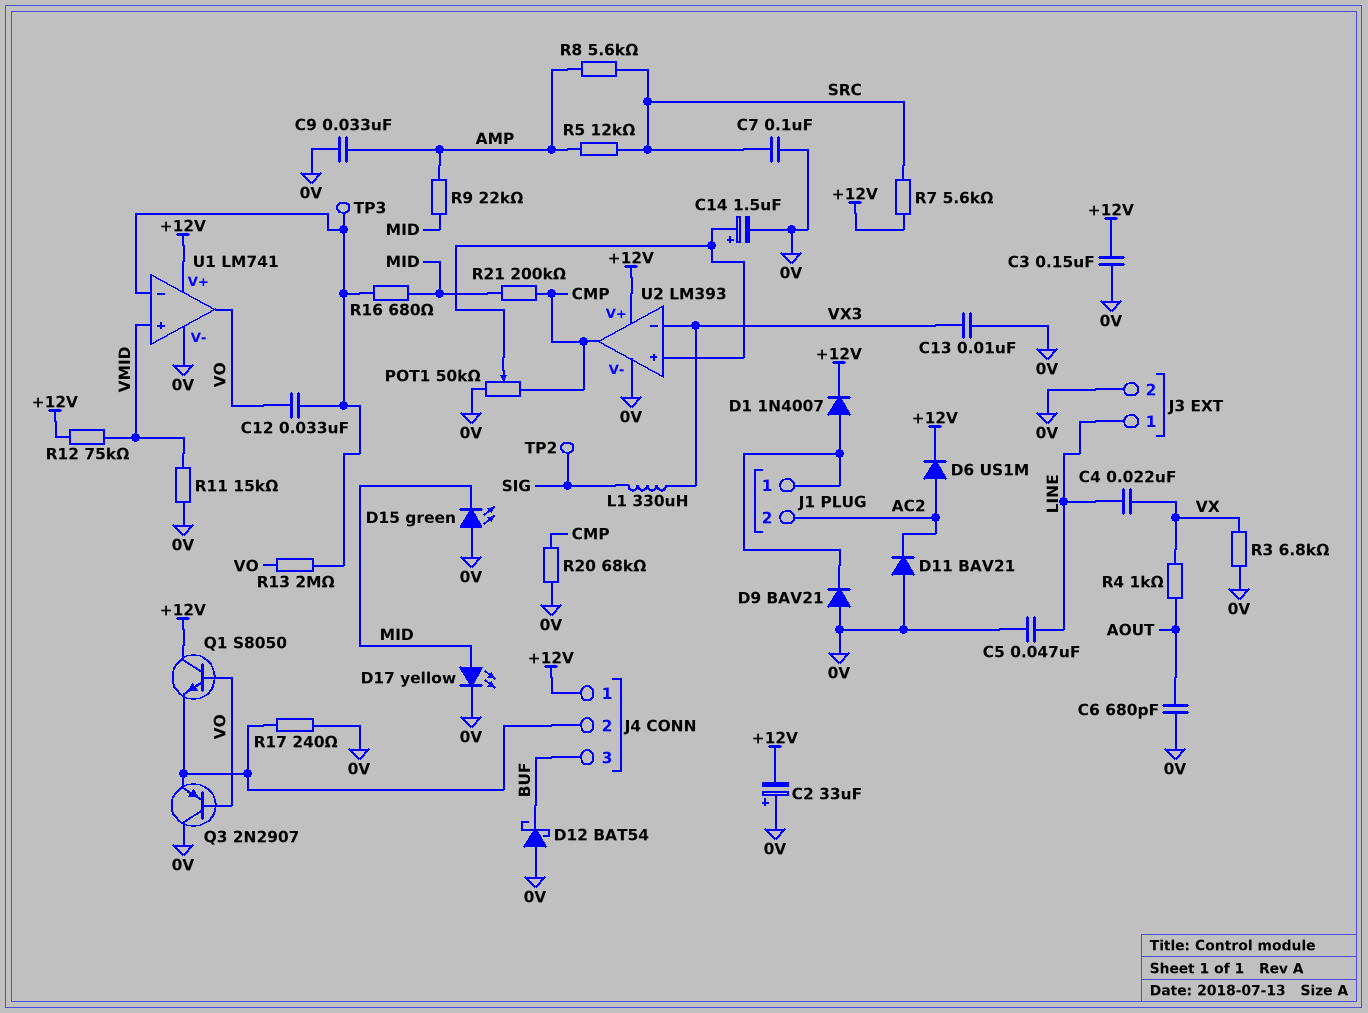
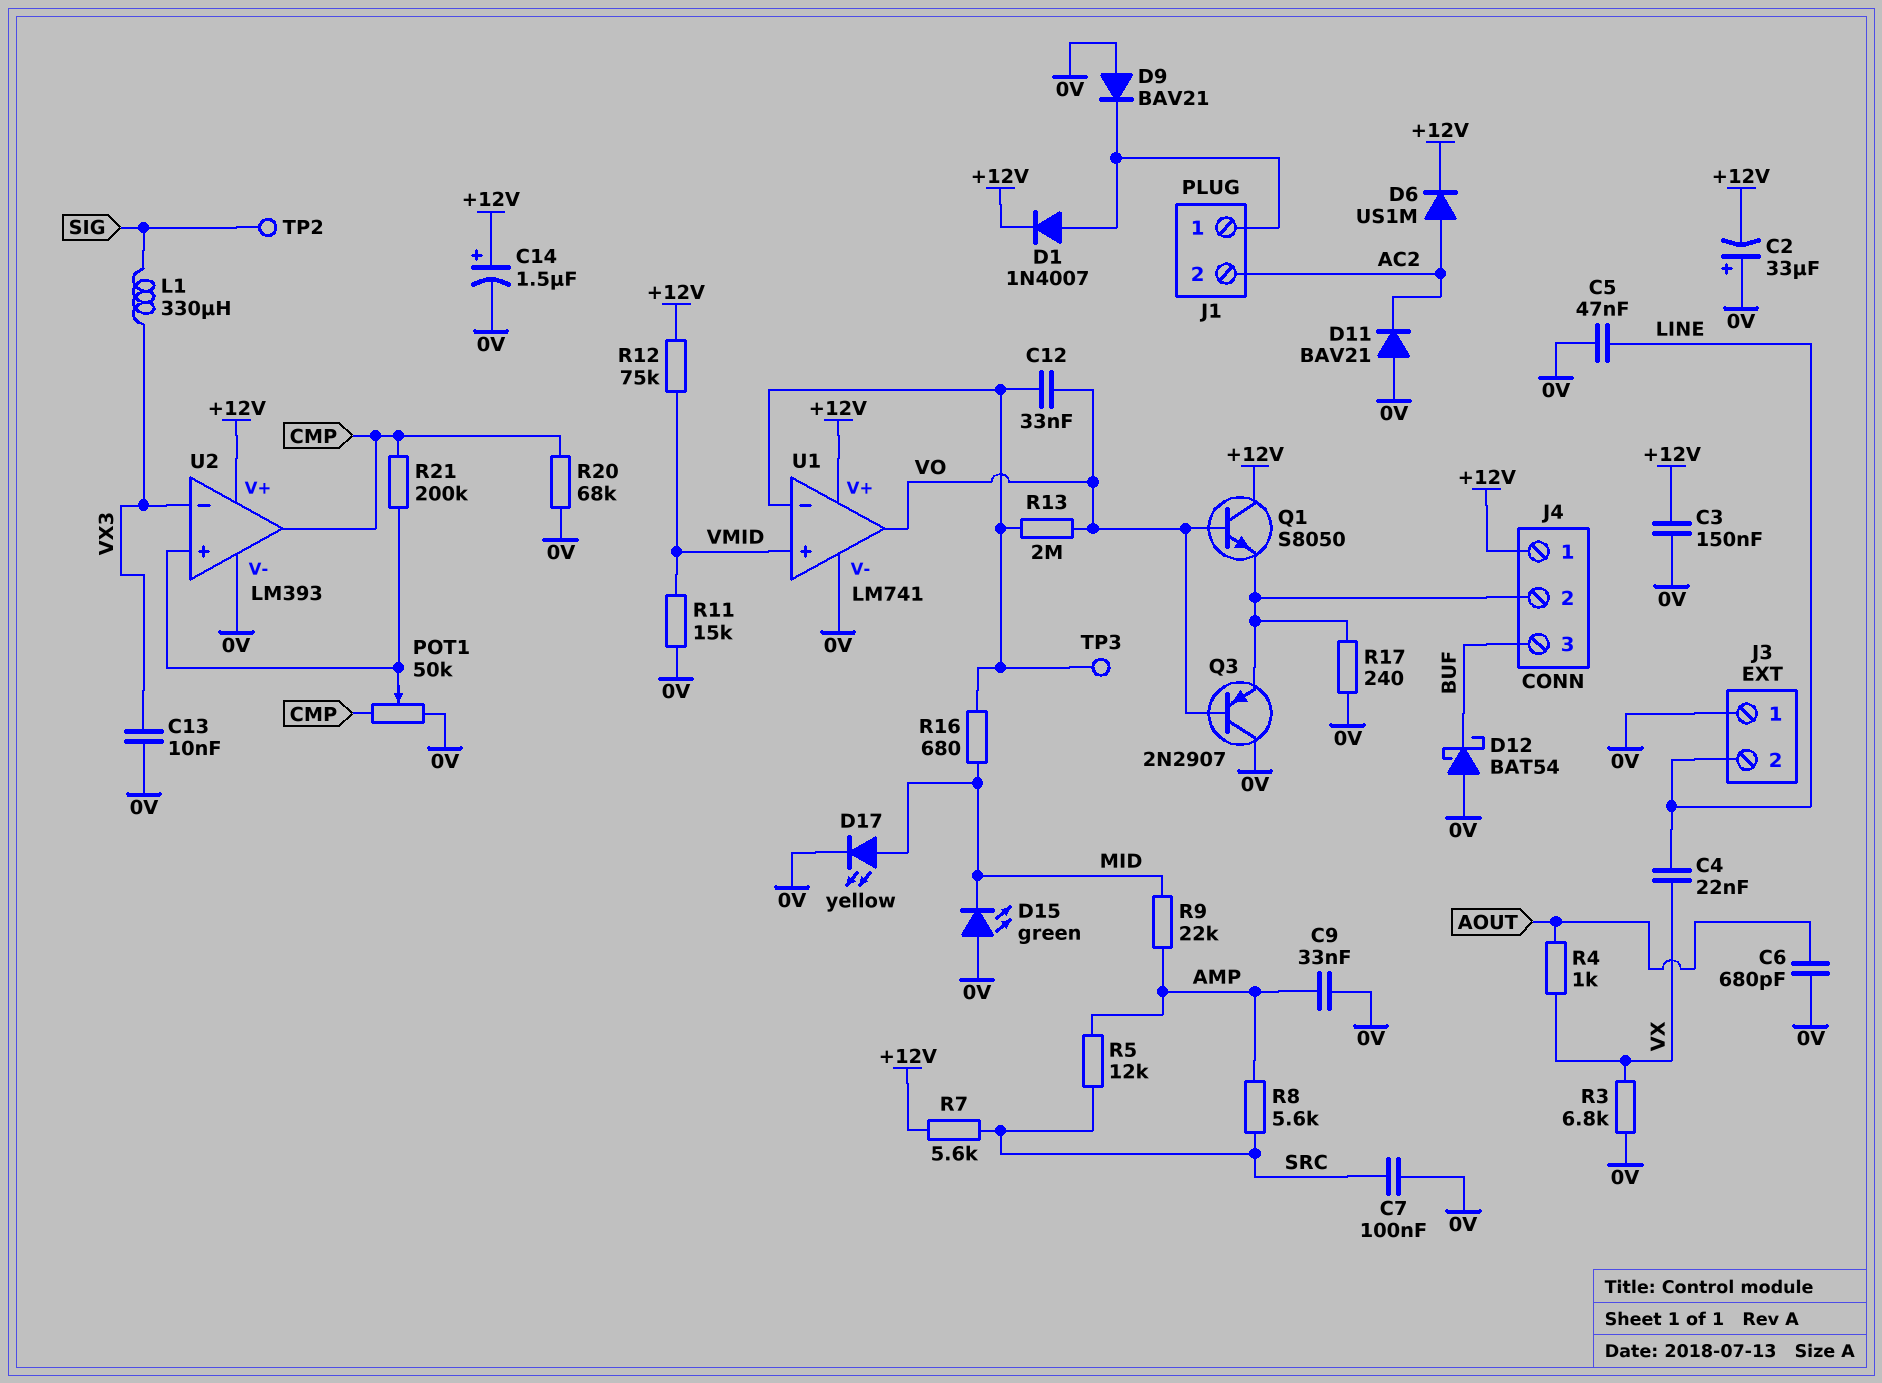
C14: 1.5uF (plus U2/in+, minus 0V) -> 1.5uF (plus +12V, minus 0V)
J3 pin 1: LINE -> 0V
J3 pin 2: 0V -> LINE
R21: 200k (CMP, MID) -> 200k (CMP, U2/in+)

